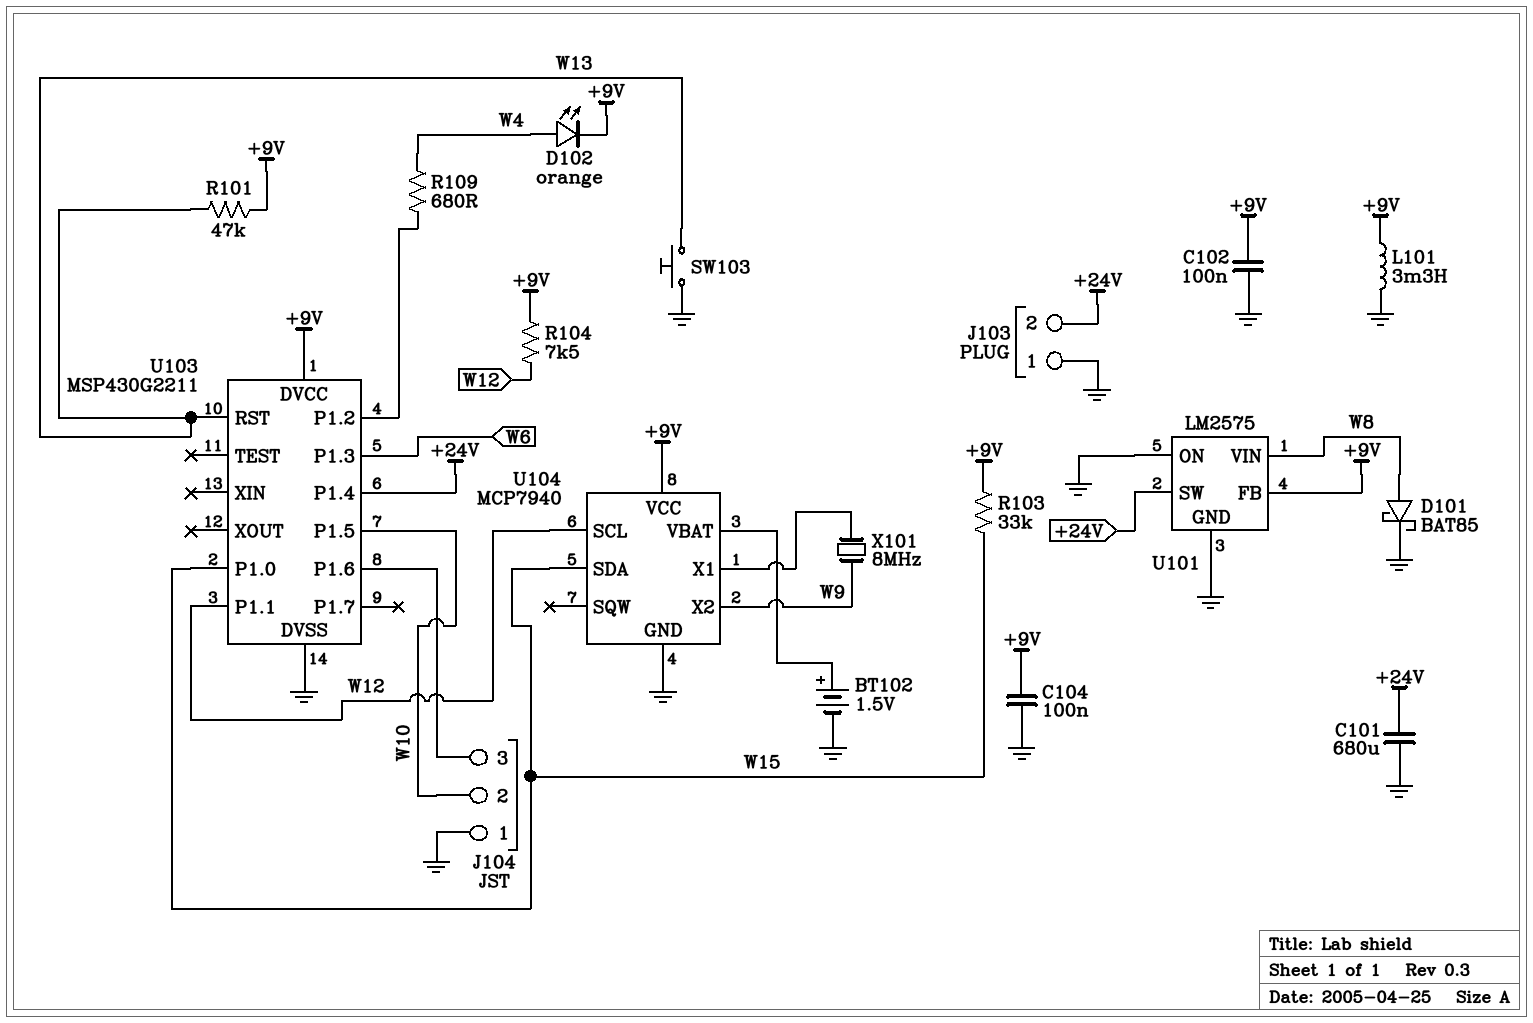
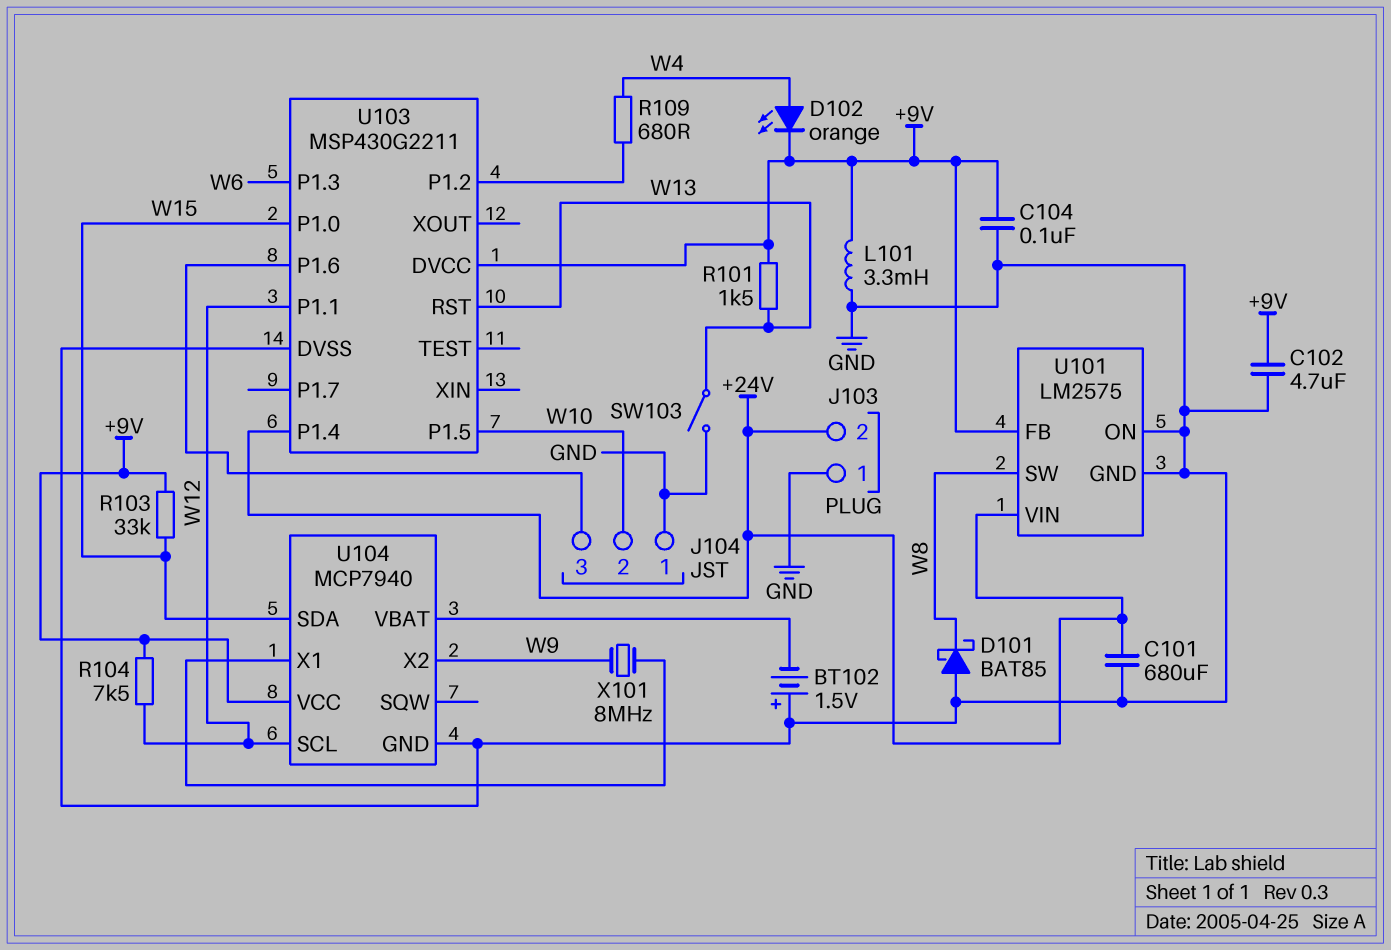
BT102: 1.5V (plus U104/VBAT, minus GND) -> 1.5V (plus GND, minus U104/VBAT)
C102: 100nF (+9V, GND) -> 4.7uF (+9V, GND)
D101: schottky BAT85 (A W8, K GND) -> schottky BAT85 (A GND, K W8)
R101: 47k (+9V, W13) -> 1.5k (+9V, W13)
SW103: button (GND, W13) -> switch (GND, W13)
U101 pin SW: +24V -> W8
U101 pin VIN: W8 -> +24V

